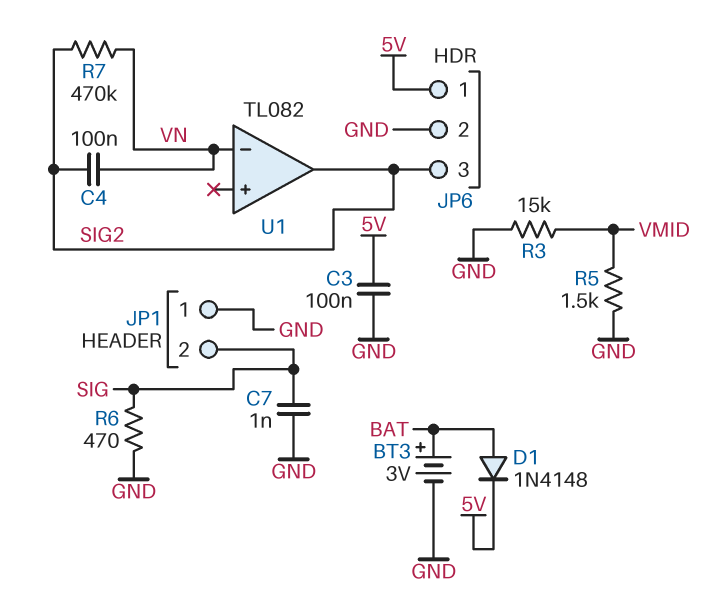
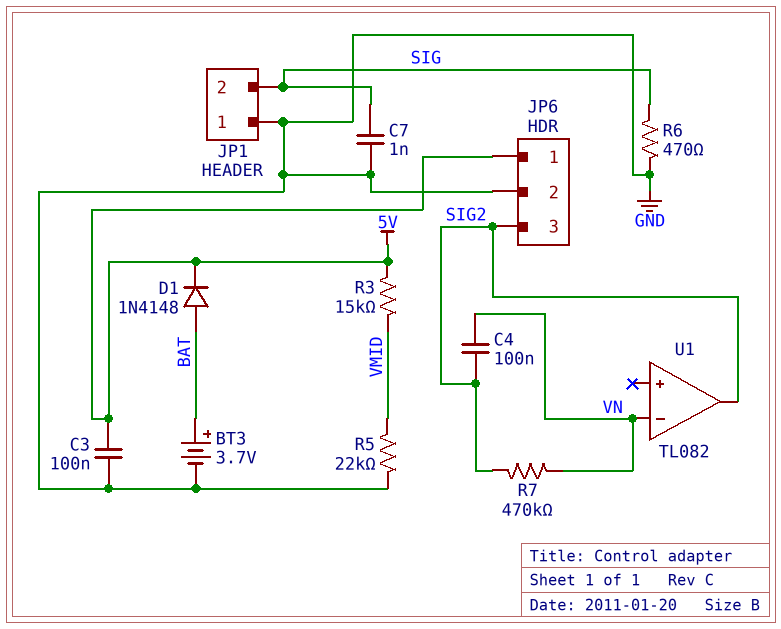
BT3: 3V (plus BAT, minus GND) -> 3.7V (plus BAT, minus GND)
R3: 15k (GND, VMID) -> 15k (5V, VMID)
R5: 1.5k (GND, VMID) -> 22k (GND, VMID)

